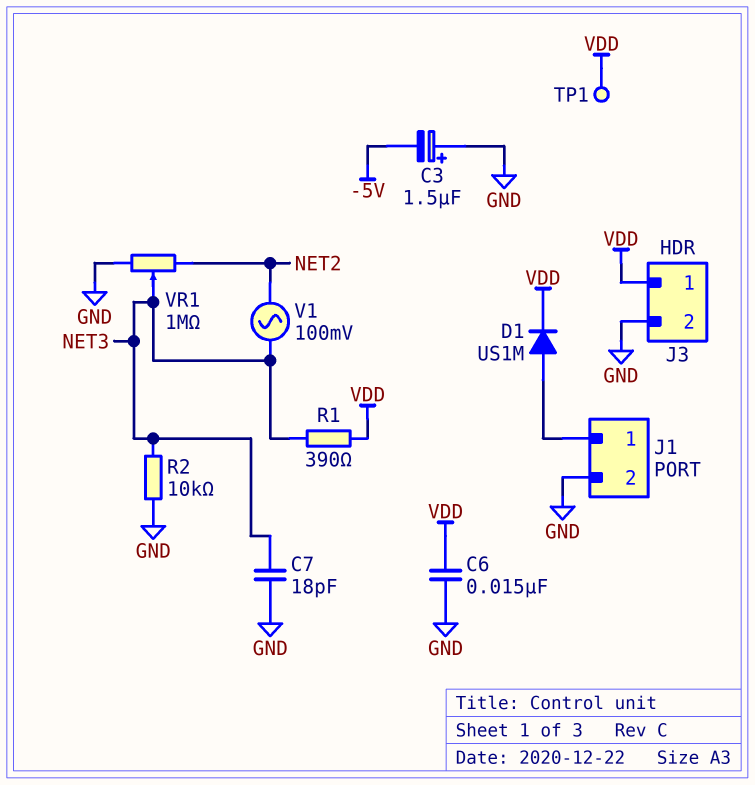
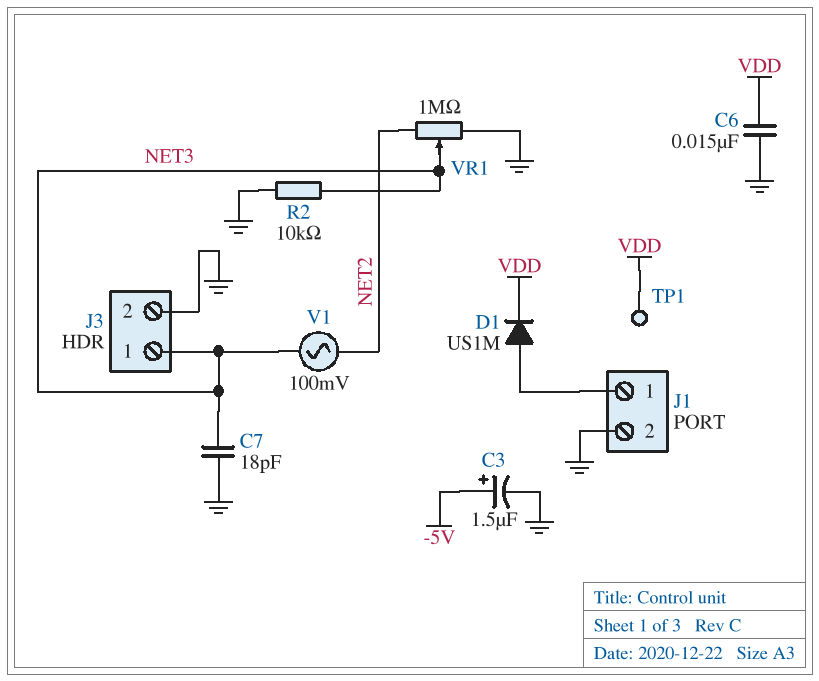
C3: 1.5uF (plus GND, minus -5V) -> 1.5uF (plus -5V, minus GND)
J3 pin 1: VDD -> NET3
R1: 390 (NET3, VDD) -> none

